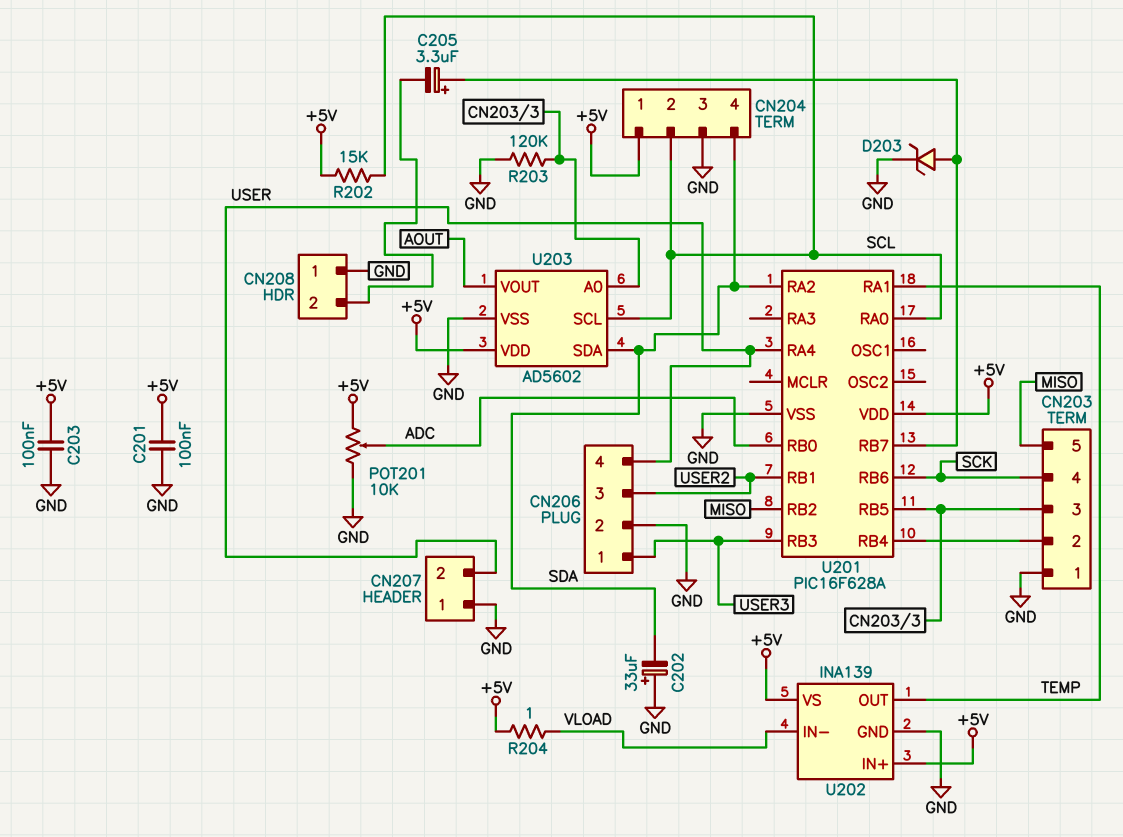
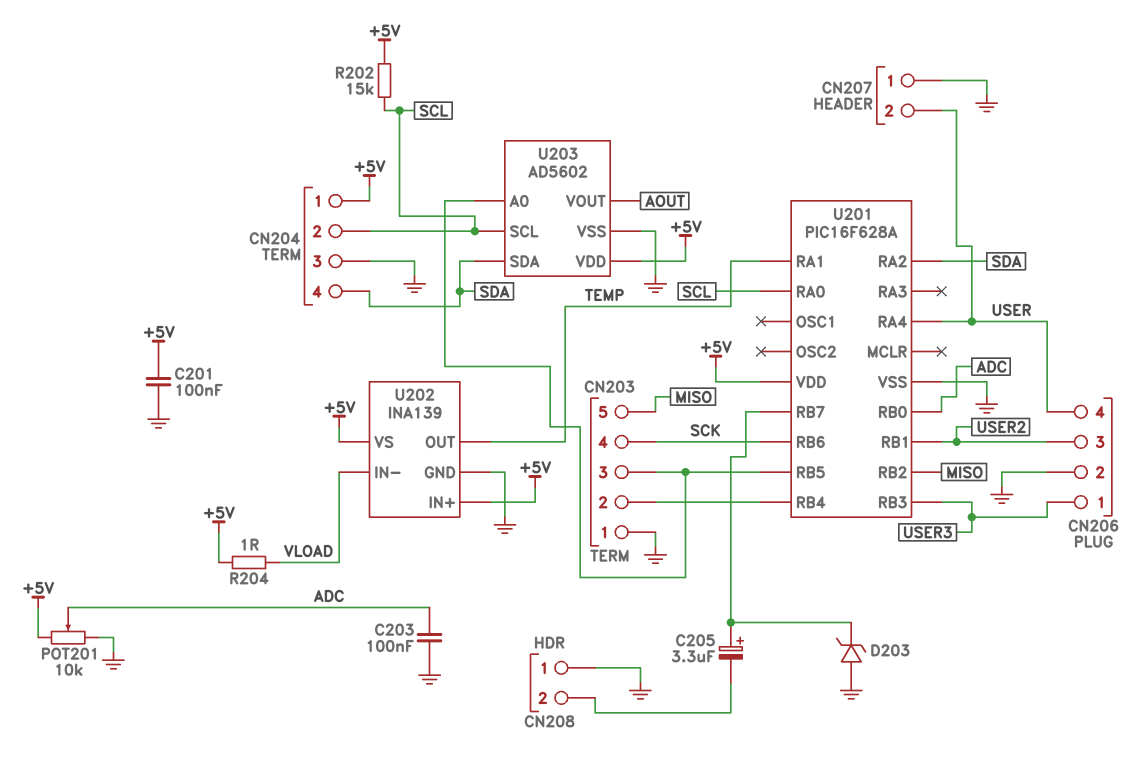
C202: 33uF (plus GND, minus SDA) -> none
C203: 100nF (+5V, GND) -> 100nF (ADC, GND)
D203: zener (A U201/RB7, K GND) -> zener (A GND, K U201/RB7)
R203: 120k (CN203/3, GND) -> none

